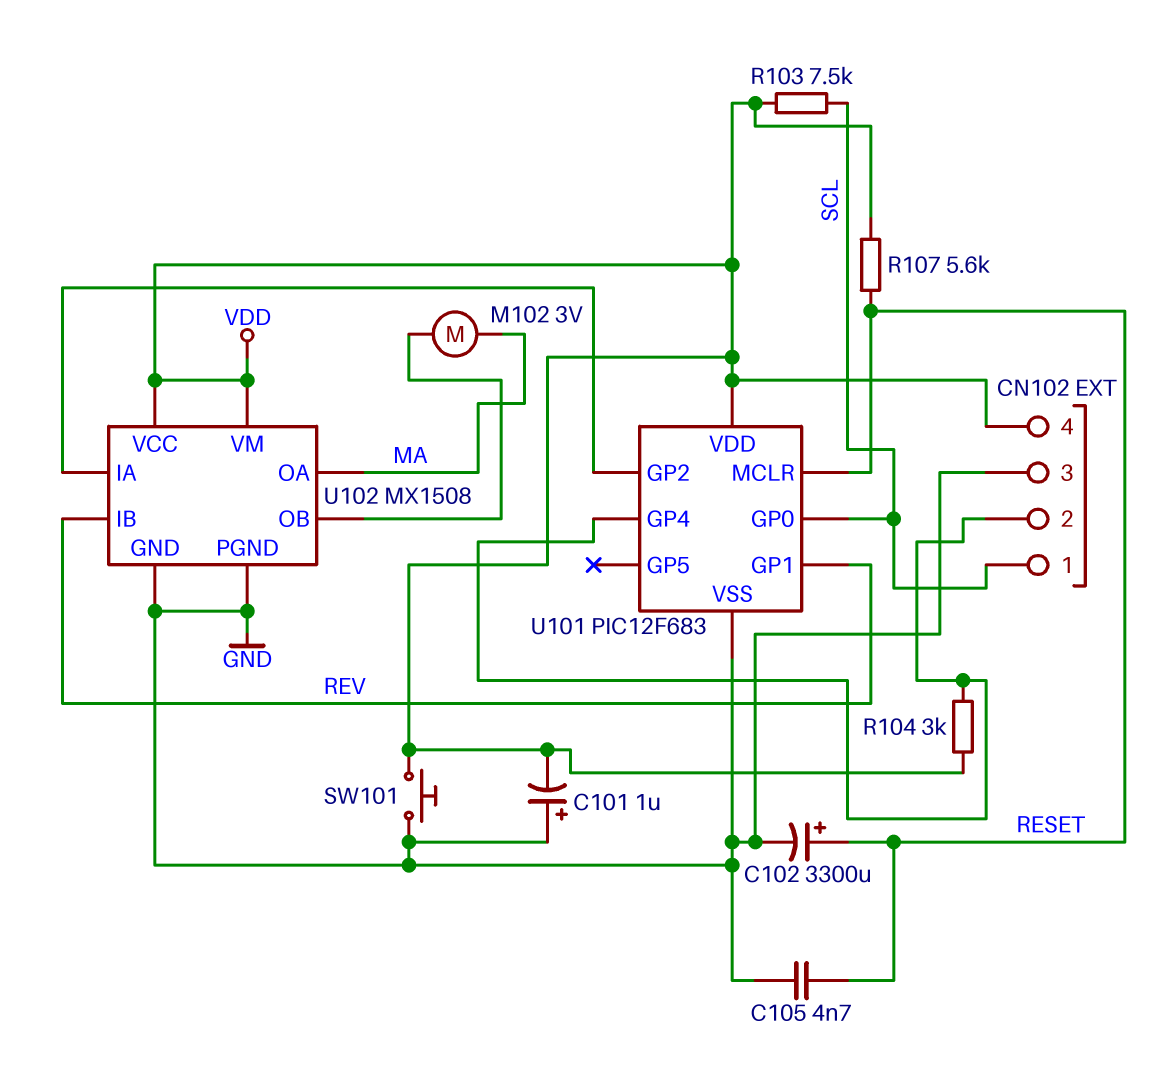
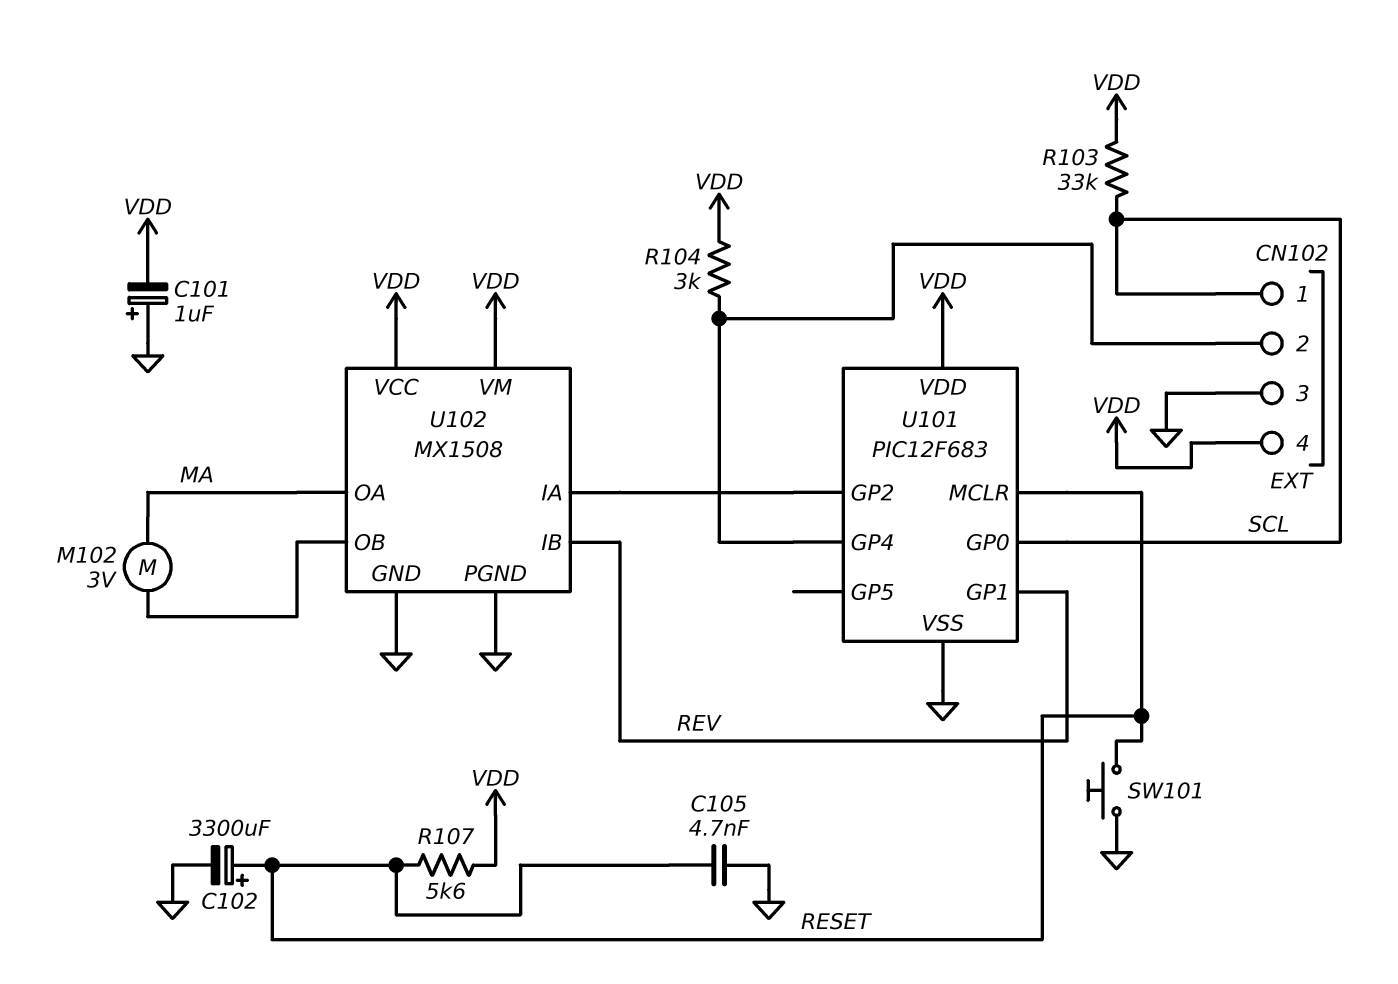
R103: 7.5k (SCL, VDD) -> 33k (SCL, VDD)
SW101: button (GND, VDD) -> button (GND, RESET)

